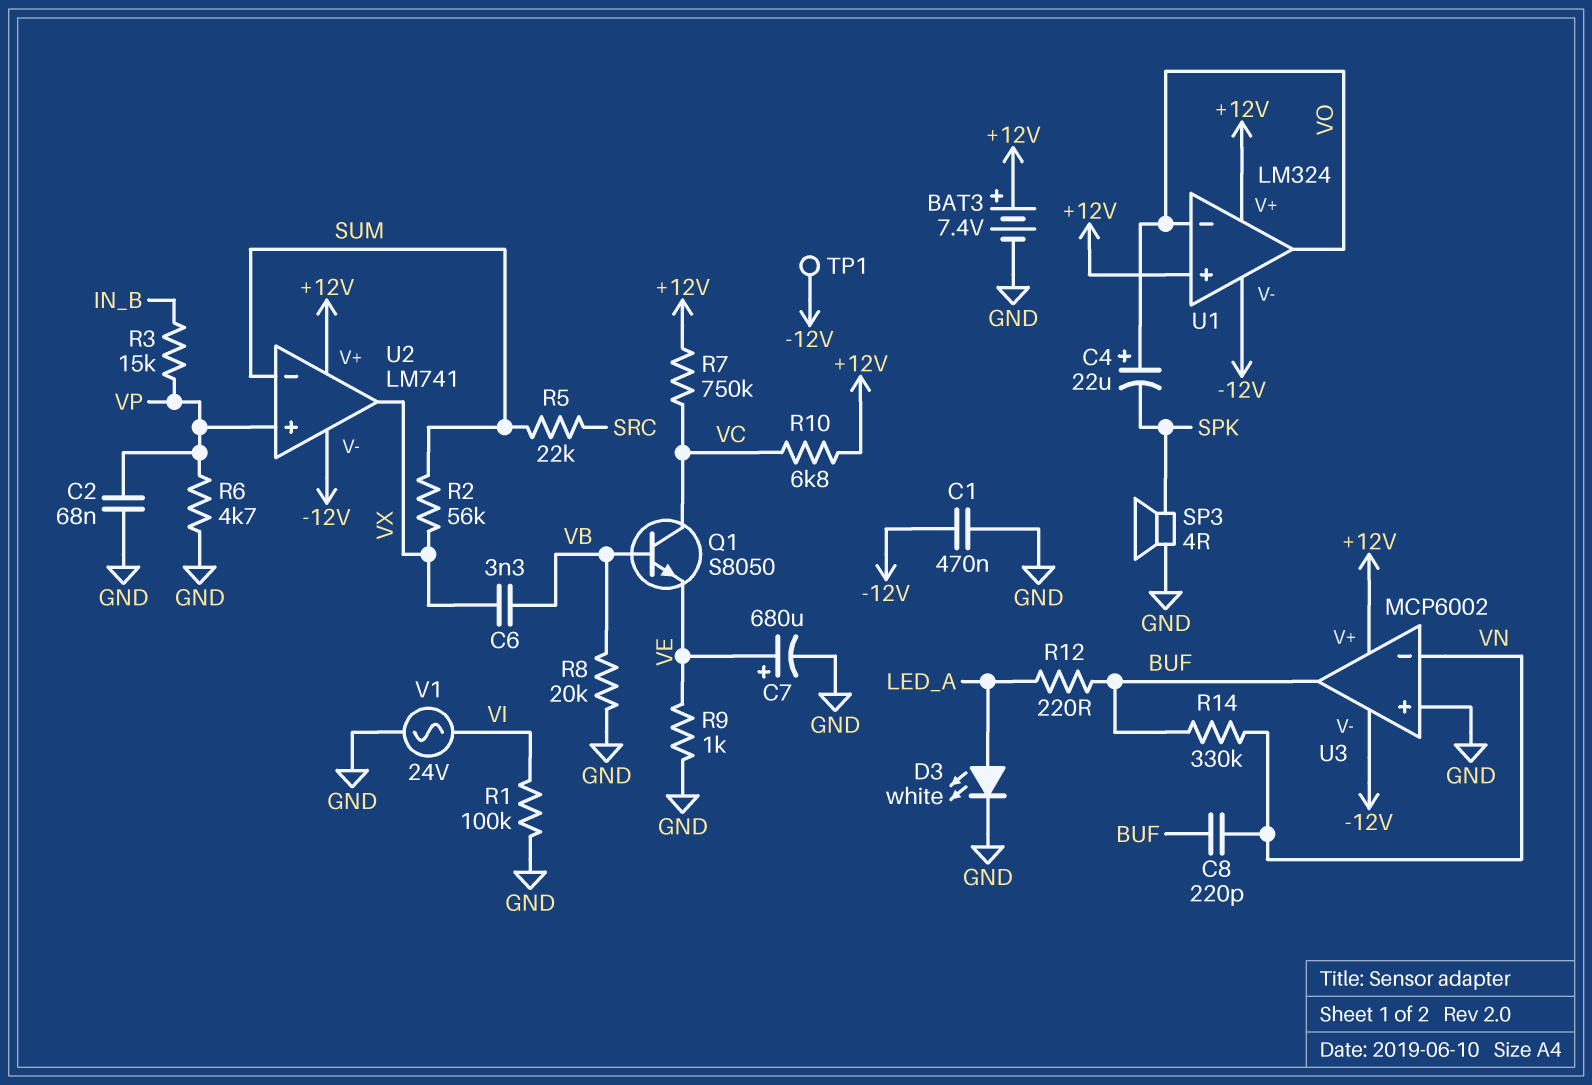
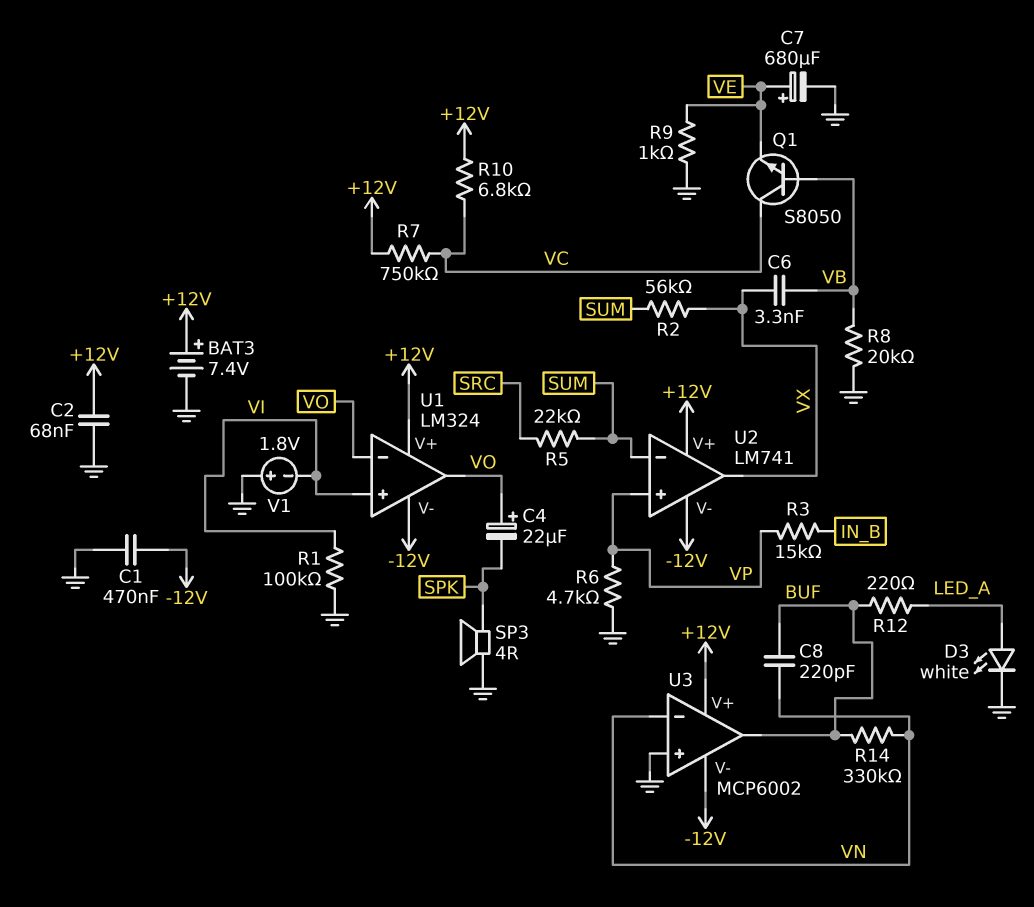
C2: 68nF (GND, VP) -> 68nF (+12V, GND)
TP1: test point (-12V) -> none
U1 pin in+: +12V -> VI
V1: AC 24V (GND, VI) -> 1.8V (plus GND, minus VI)

